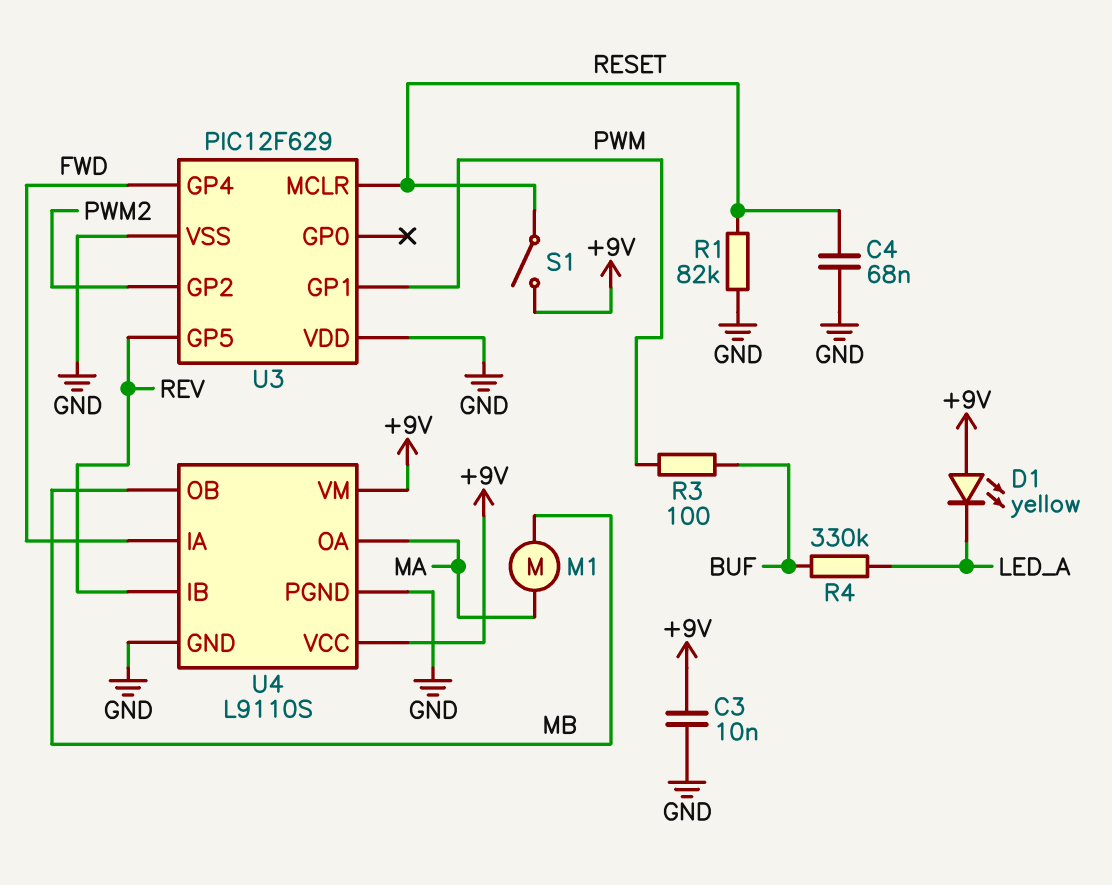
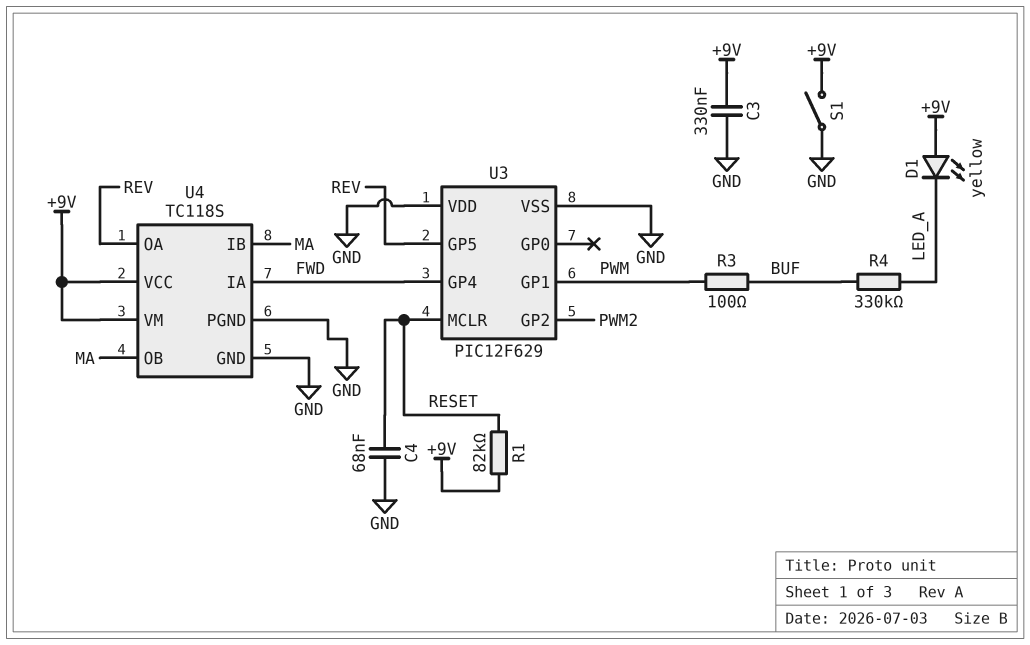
C3: 10nF (+9V, GND) -> 330nF (+9V, GND)
M1: motor (MA, MB) -> none
R1: 82k (GND, RESET) -> 82k (+9V, RESET)
S1: switch (+9V, RESET) -> switch (+9V, GND)
U4: L9110S -> TC118S
U4 pin IB: REV -> MA
U4 pin OA: MA -> REV
U4 pin OB: MB -> MA

